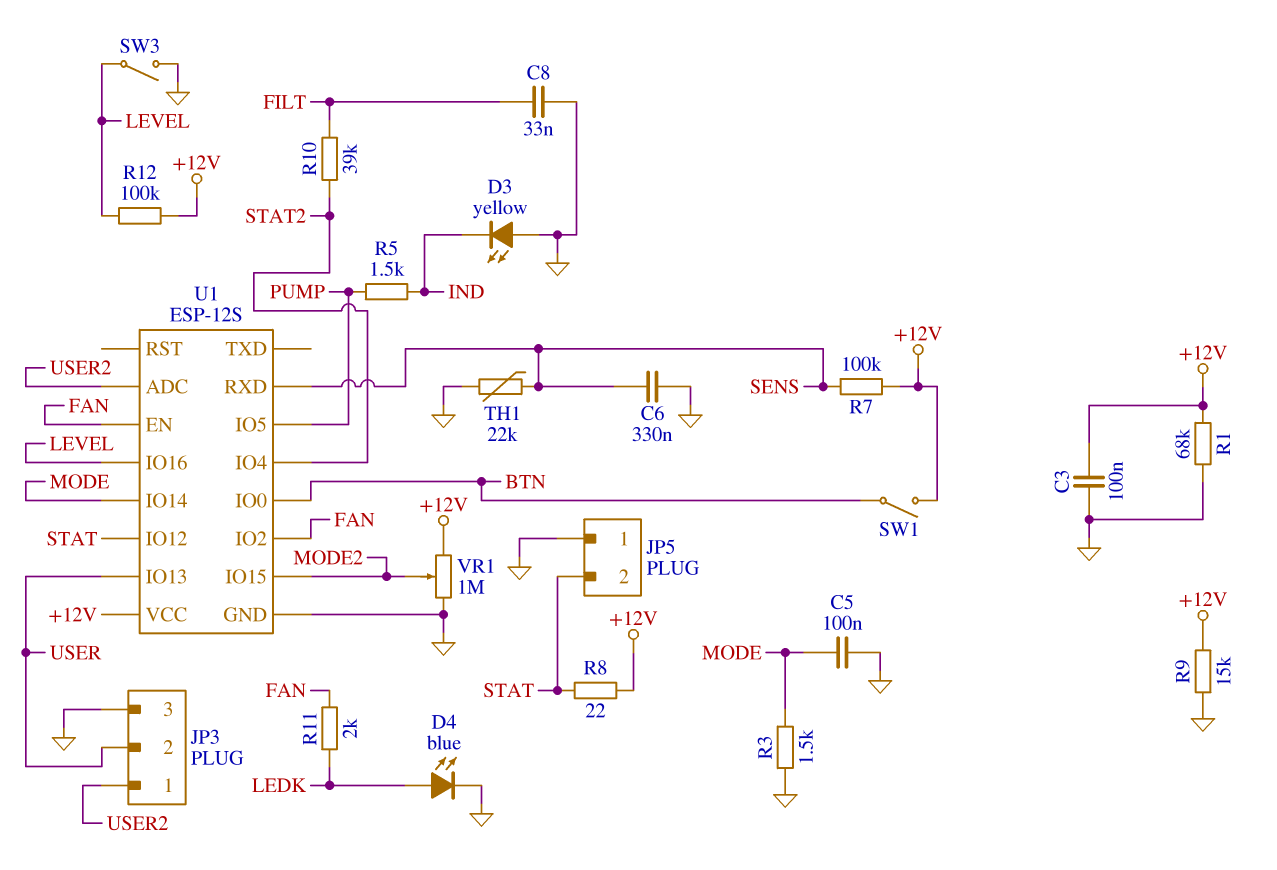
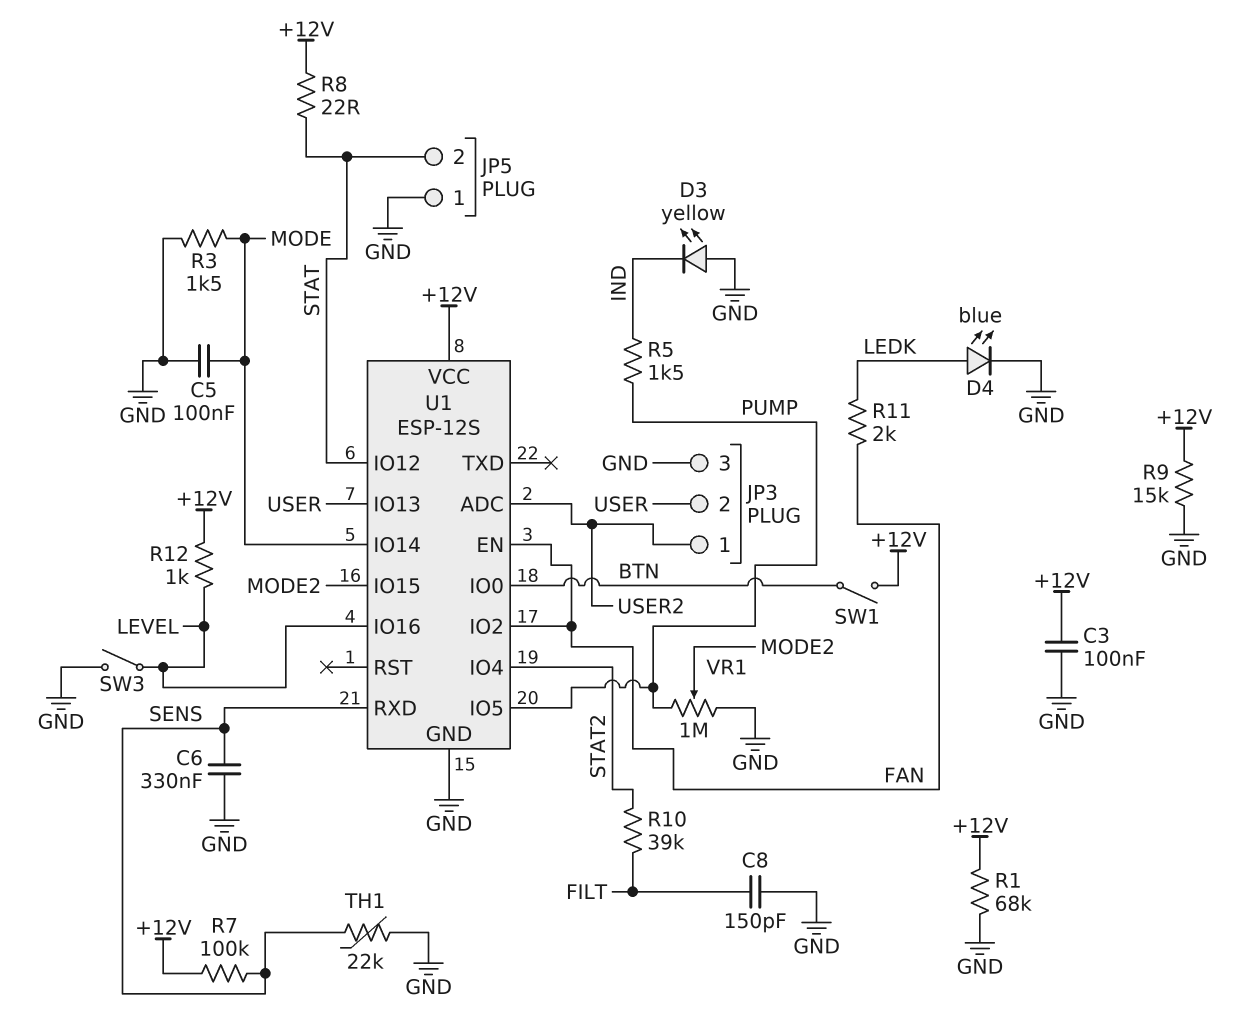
C8: 33nF (FILT, GND) -> 150pF (FILT, GND)
R12: 100k (+12V, LEVEL) -> 1k (+12V, LEVEL)
VR1: 1M (+12V, GND, wiper MODE2) -> 1M (GND, PUMP, wiper MODE2)

